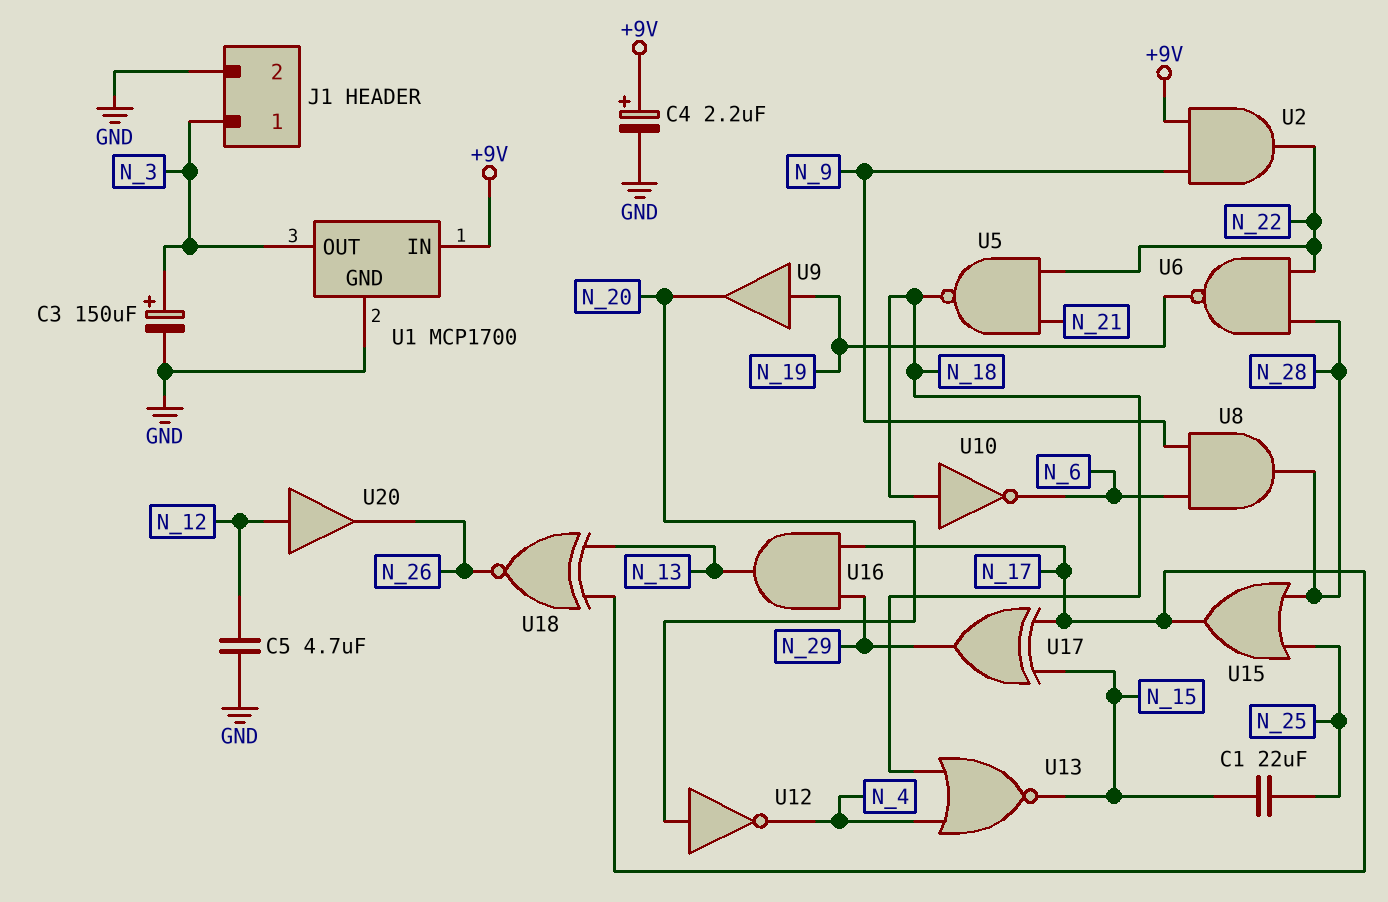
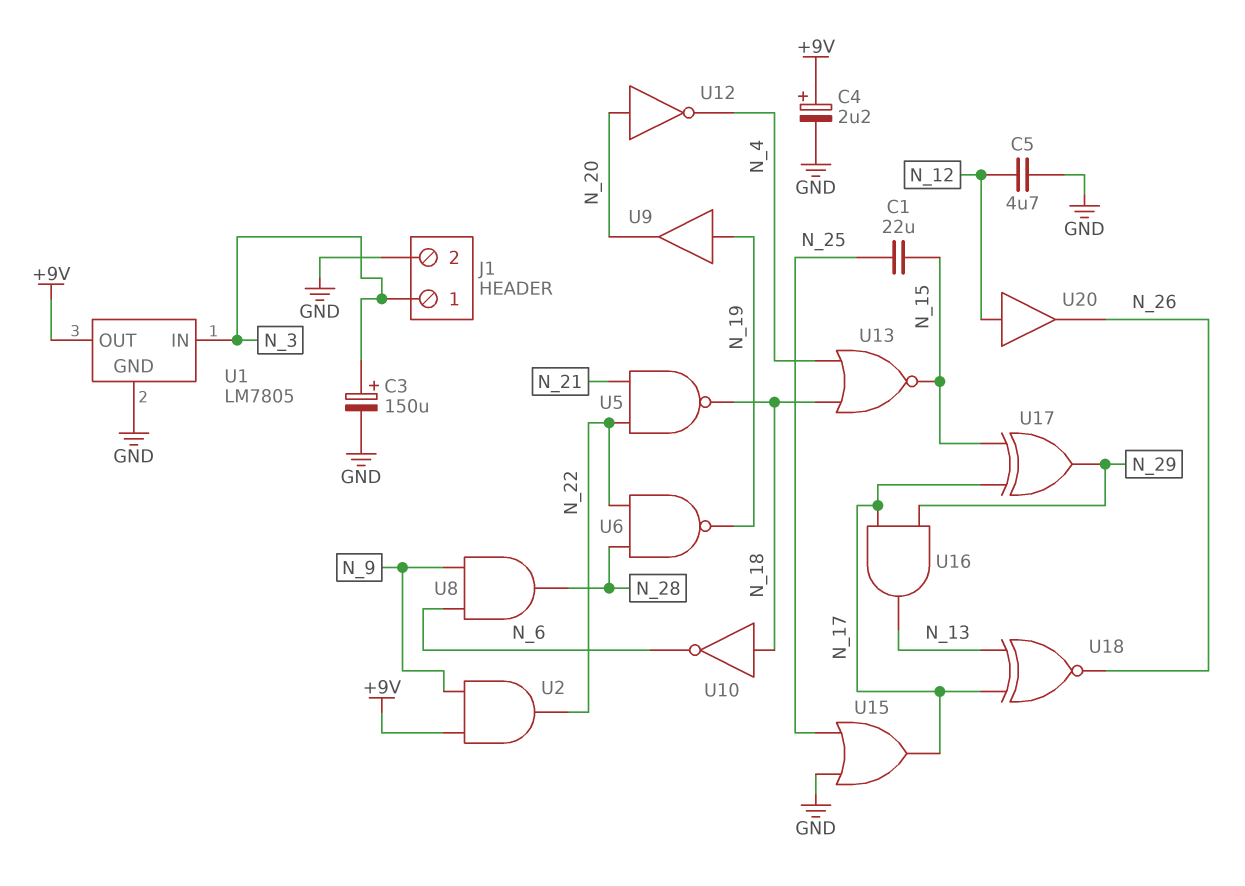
U1: MCP1700 -> LM7805
U1 pin IN: +9V -> N_3
U1 pin OUT: N_3 -> +9V
U15: OR (in N_25, in N_28, out N_17) -> OR (in GND, in N_25, out N_17)

